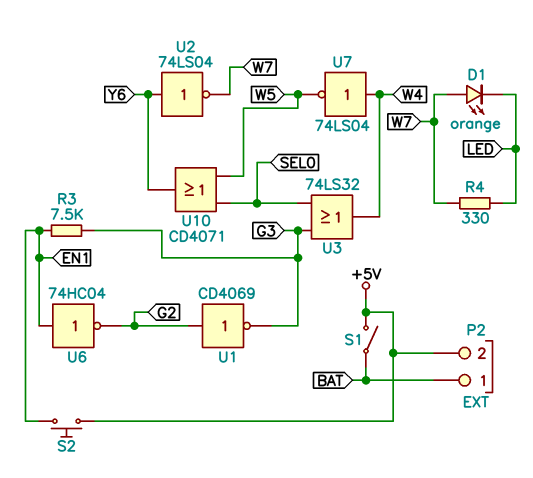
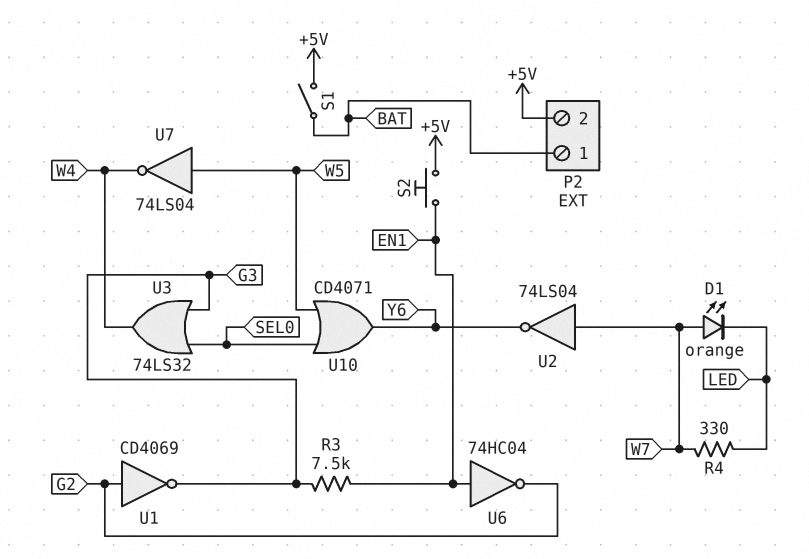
U2: NOT 74LS04 (in Y6, out W7) -> NOT 74LS04 (in W7, out Y6)
U7: NOT 74LS04 (in W4, out W5) -> NOT 74LS04 (in W5, out W4)

